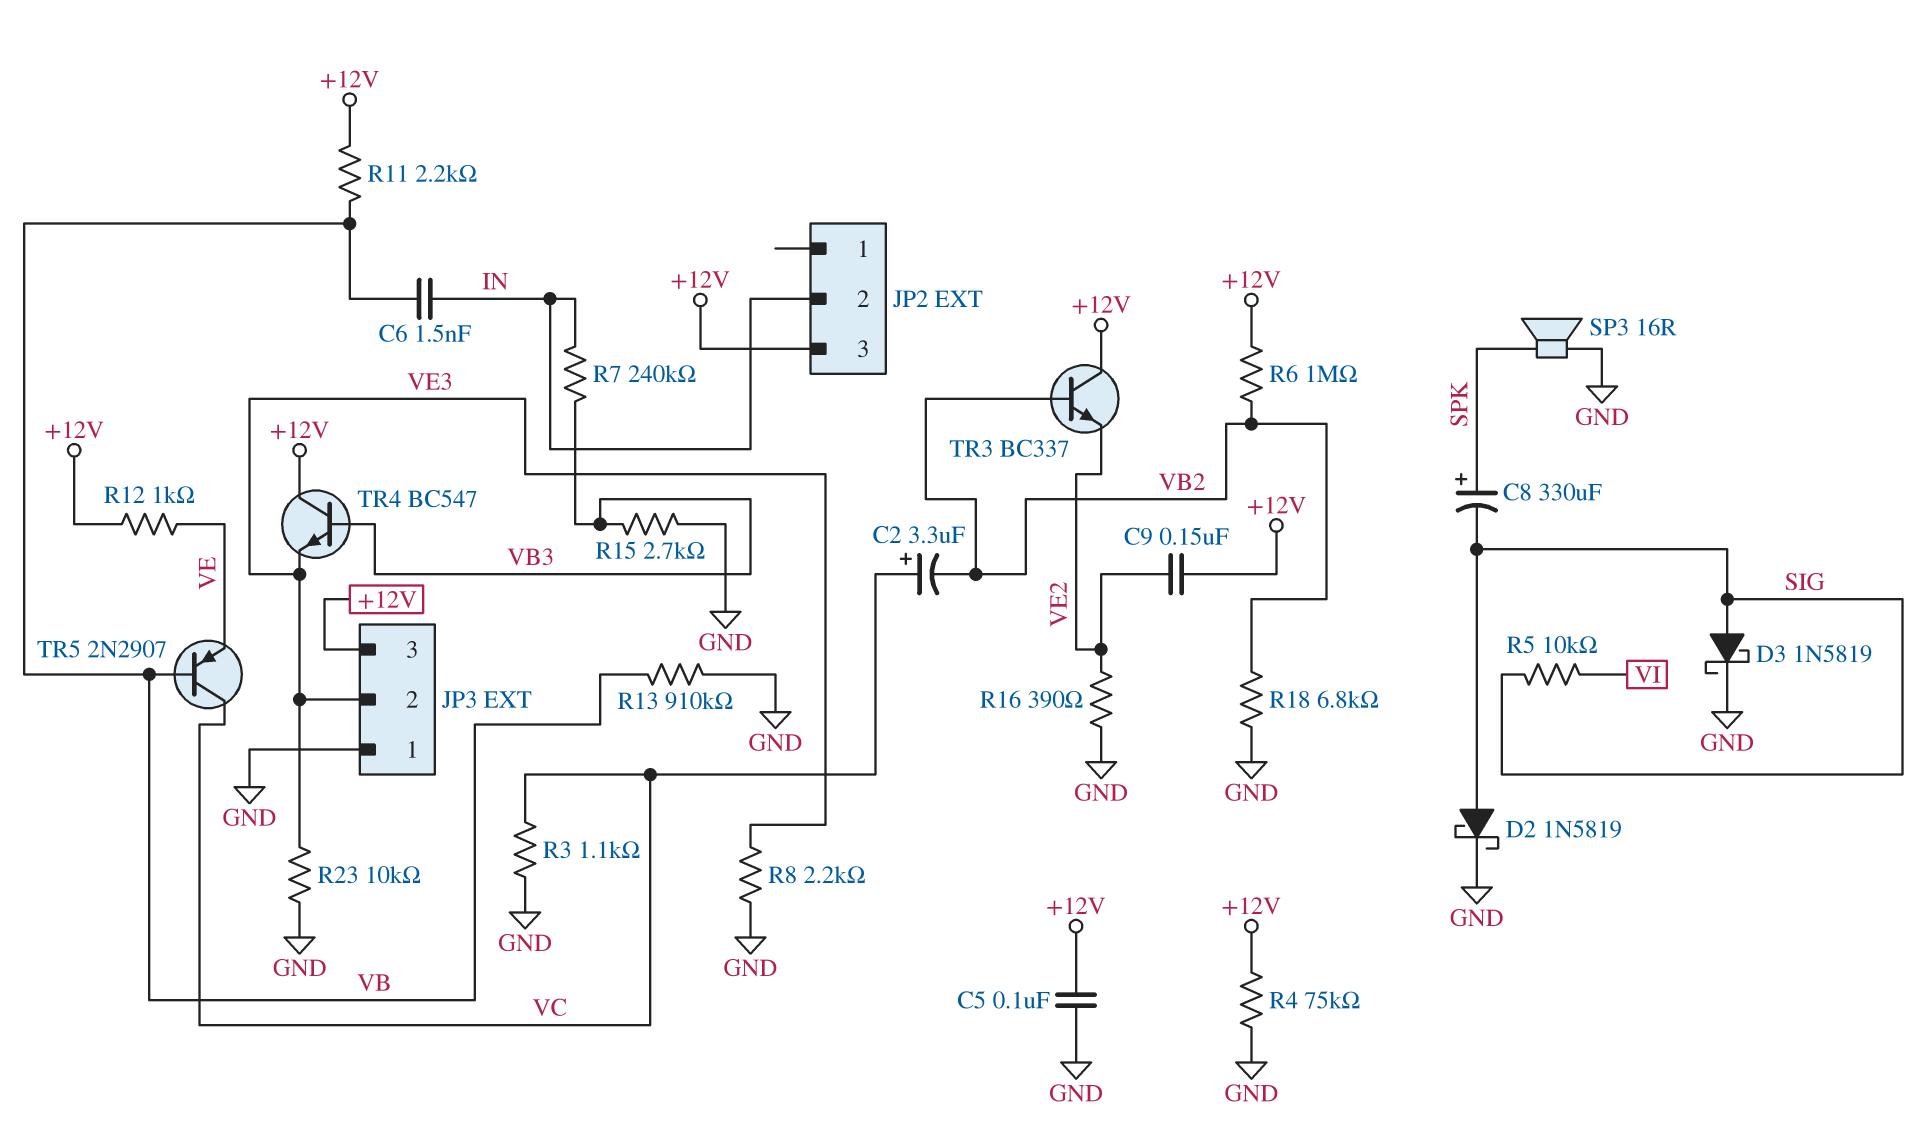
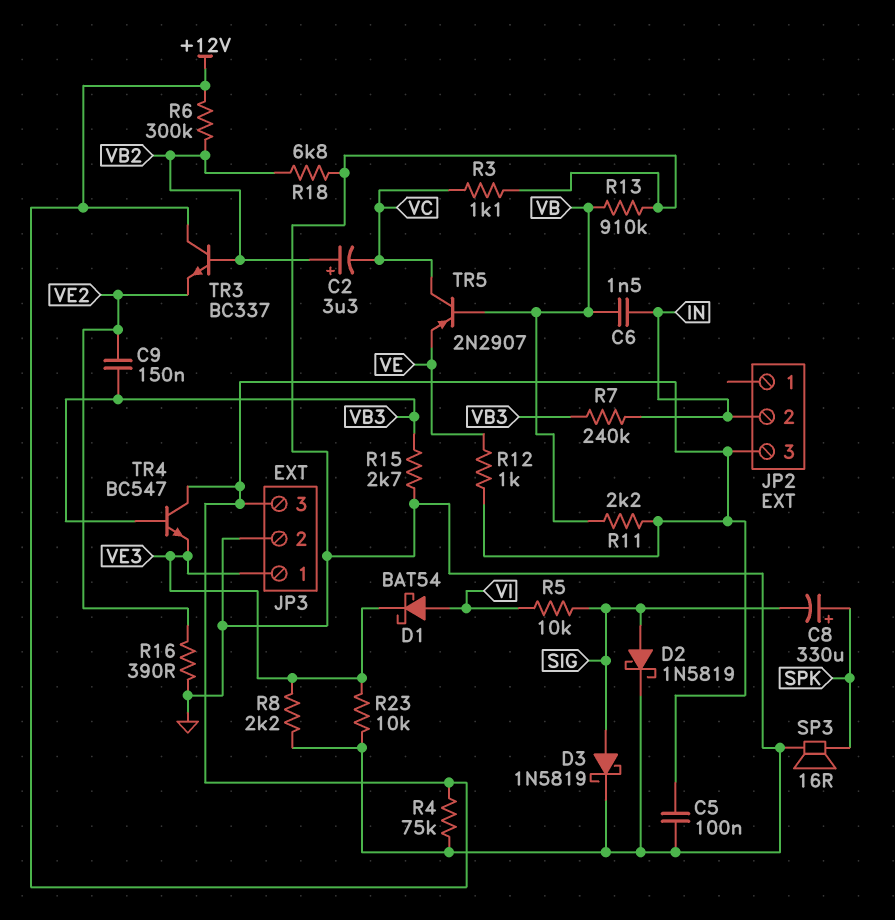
C2: 3.3uF (plus VC, minus VB2) -> 3.3uF (plus VB2, minus VC)
C9: 150nF (+12V, VE2) -> 150nF (VB3, VE2)
D1: none -> schottky BAT54 (A VI, K VE3)
JP3 pin 1: GND -> VE3
JP3 pin 2: VE3 -> GND
R6: 1M (+12V, VB2) -> 300k (+12V, VB2)

